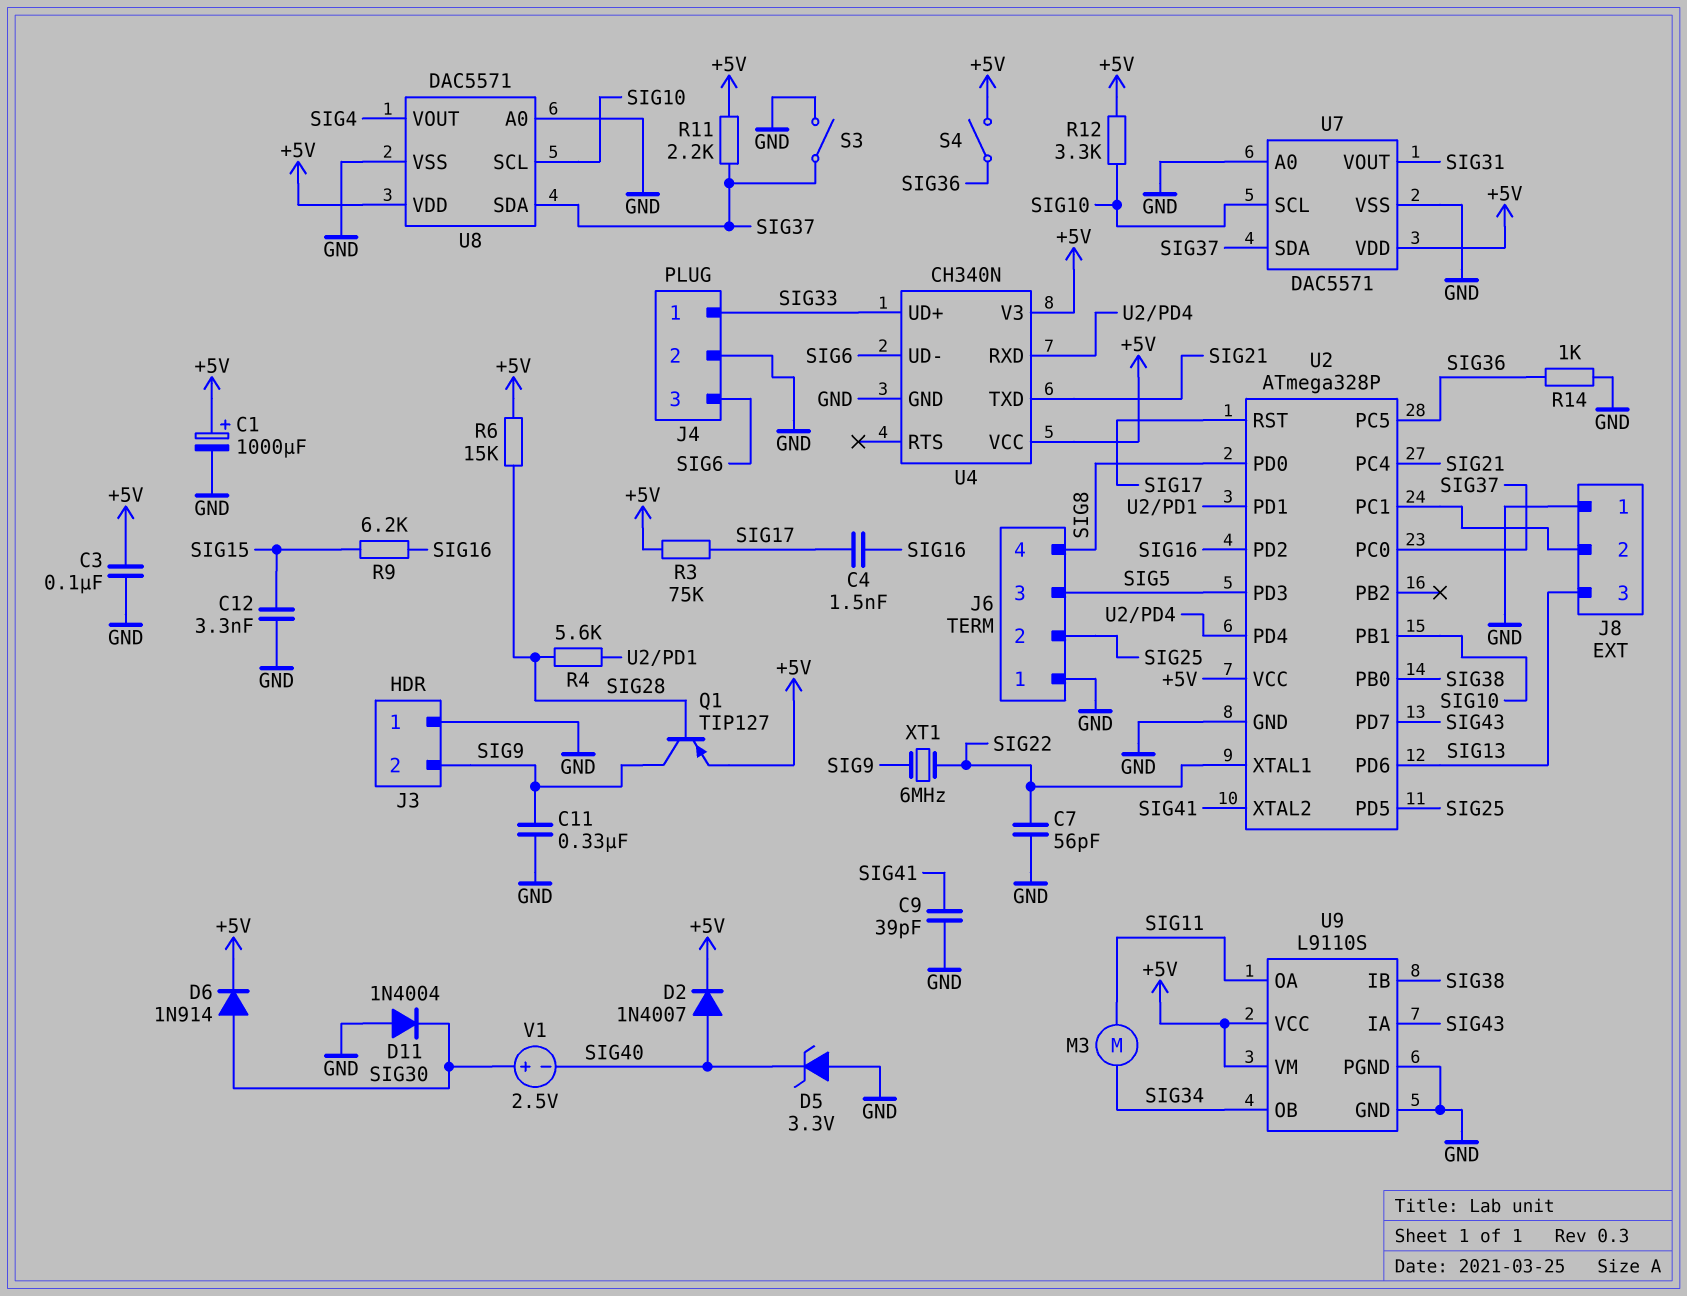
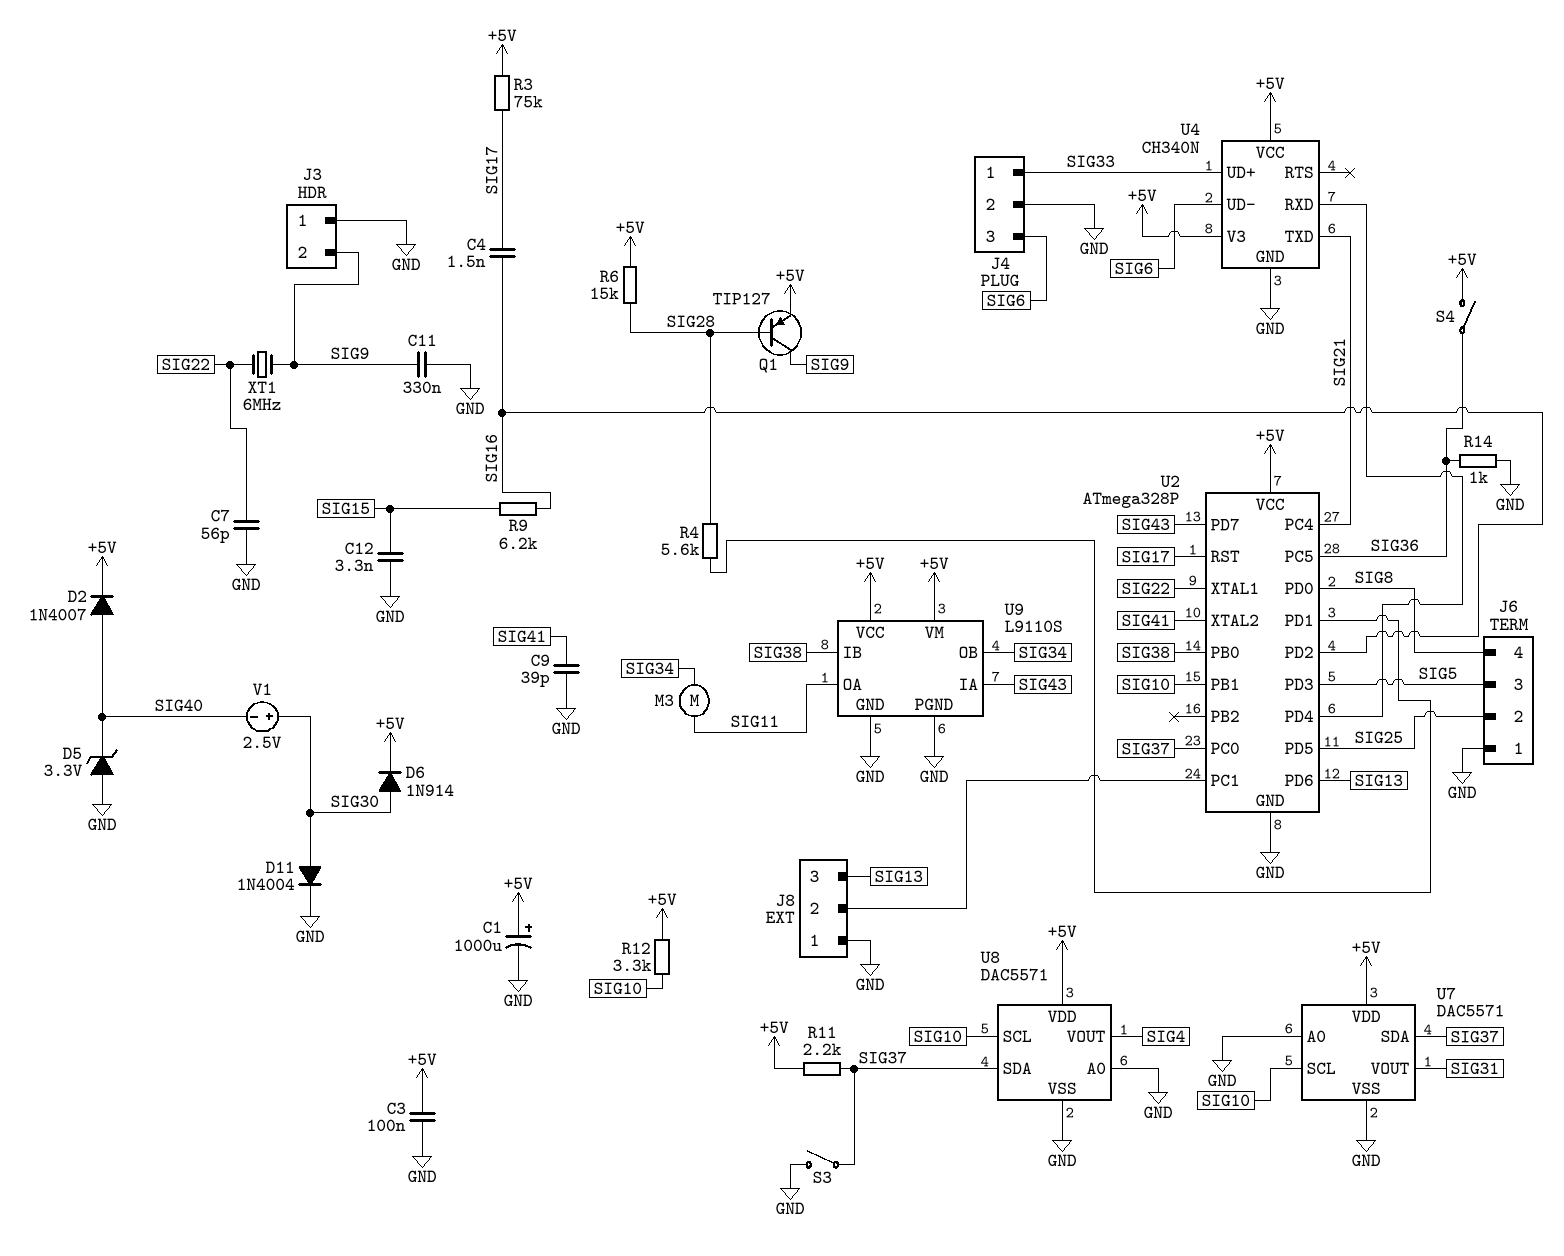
D11: diode 1N4004 (A GND, K SIG30) -> diode 1N4004 (A SIG30, K GND)

